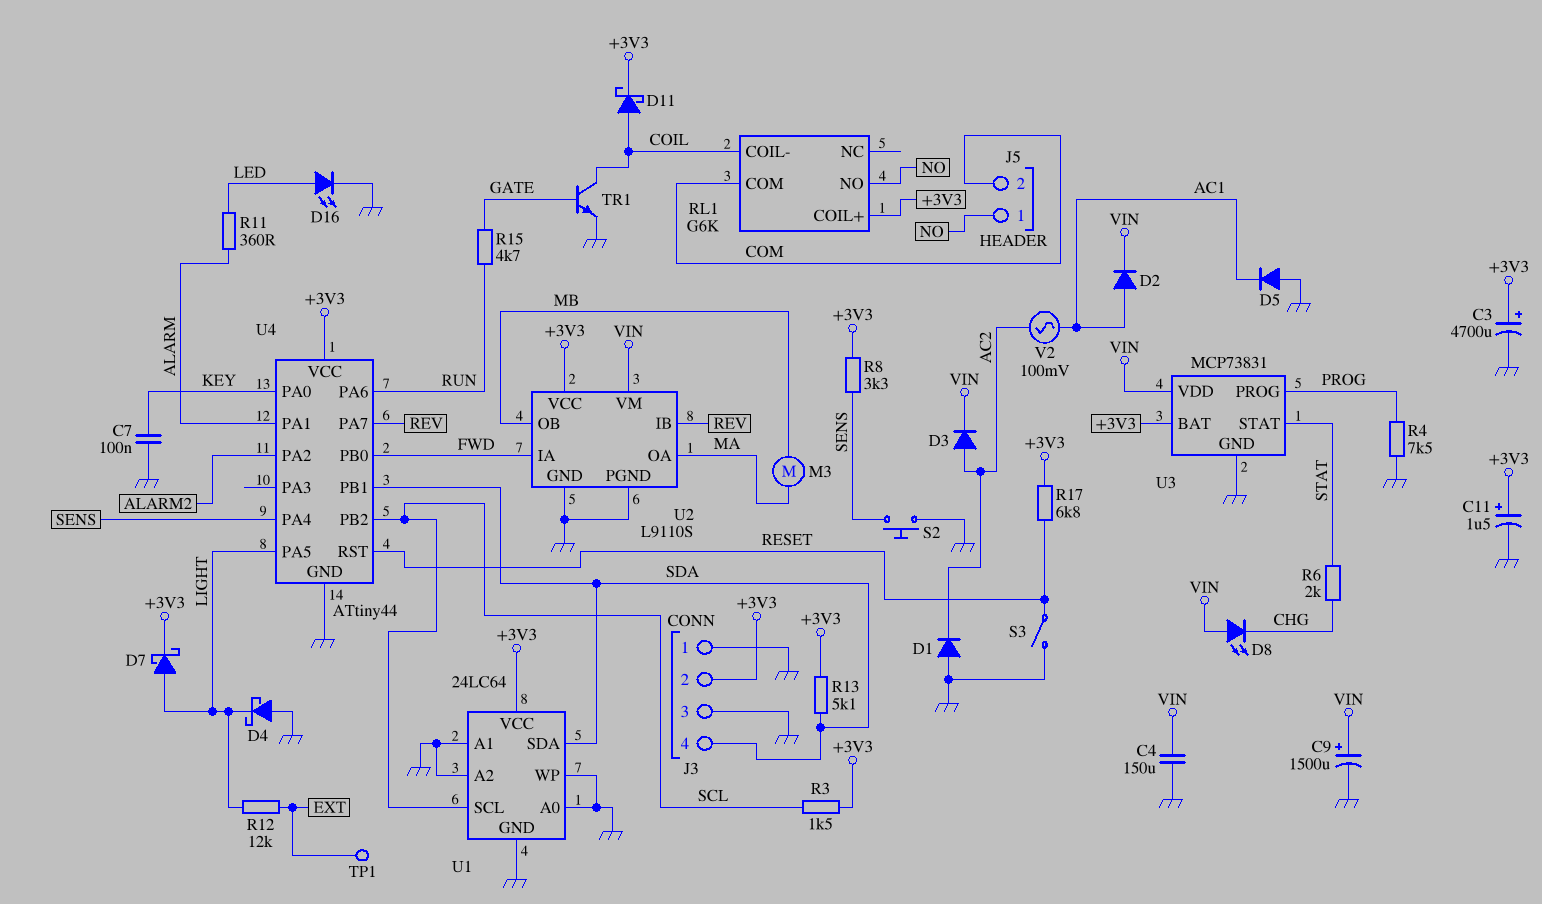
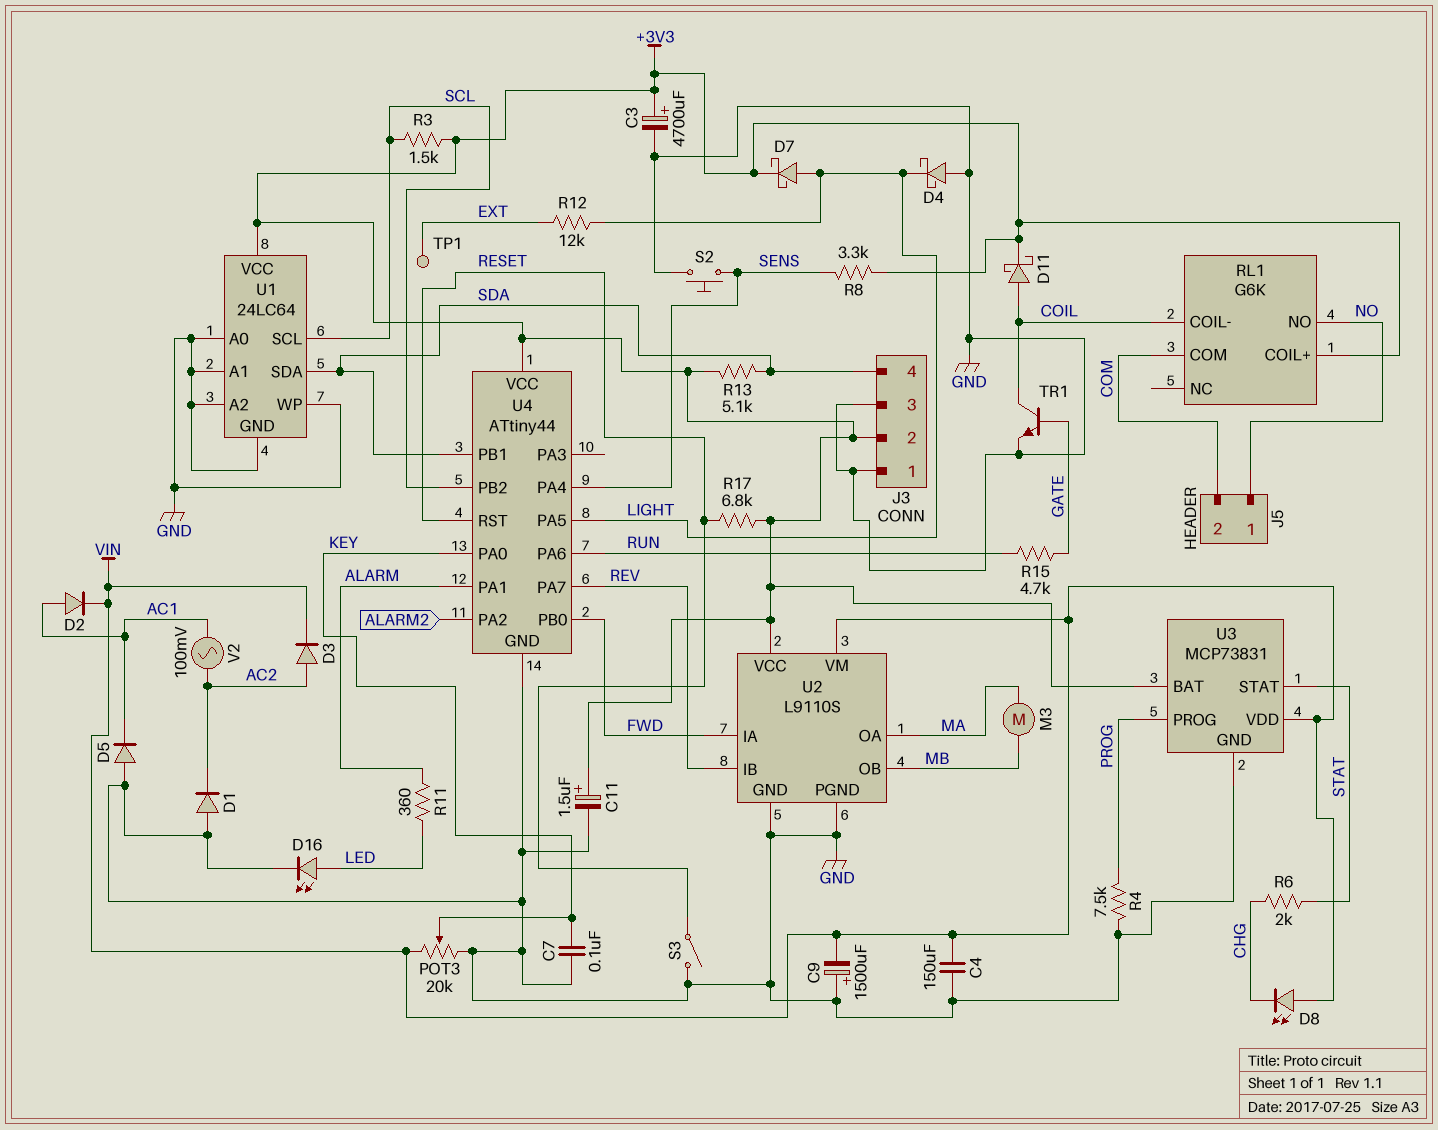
C9: 1500uF (plus VIN, minus GND) -> 1500uF (plus GND, minus VIN)
POT3: none -> 20k (GND, VIN, wiper KEY)

